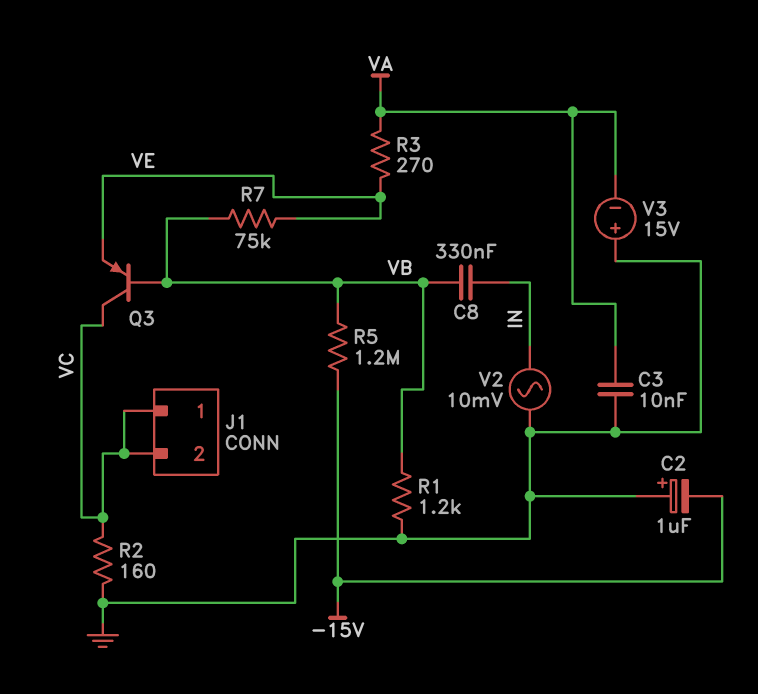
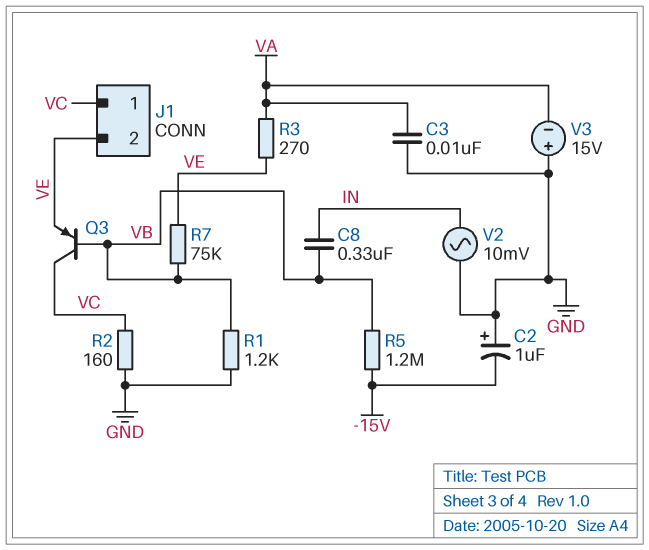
J1 pin 2: VC -> VE

